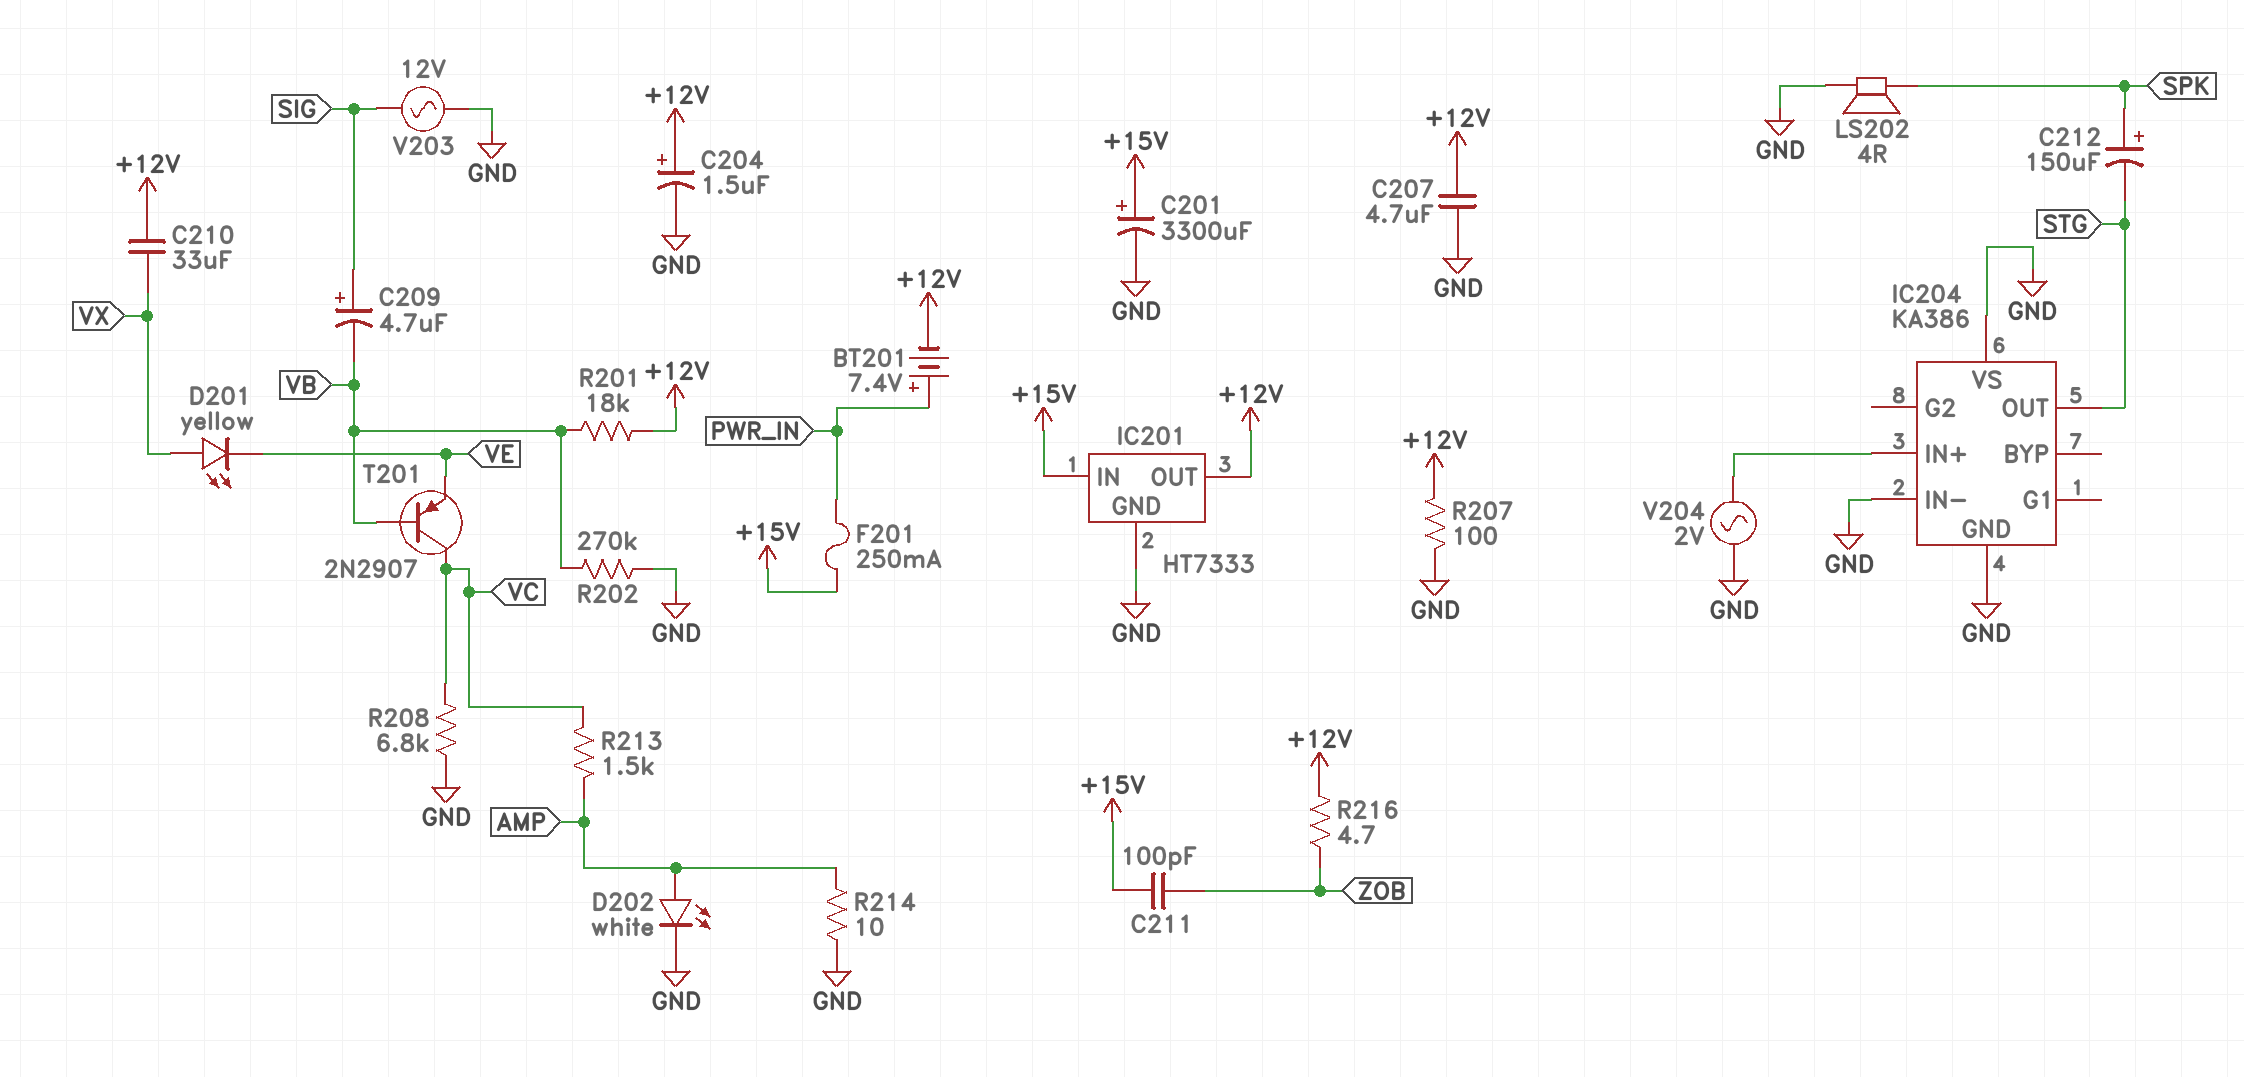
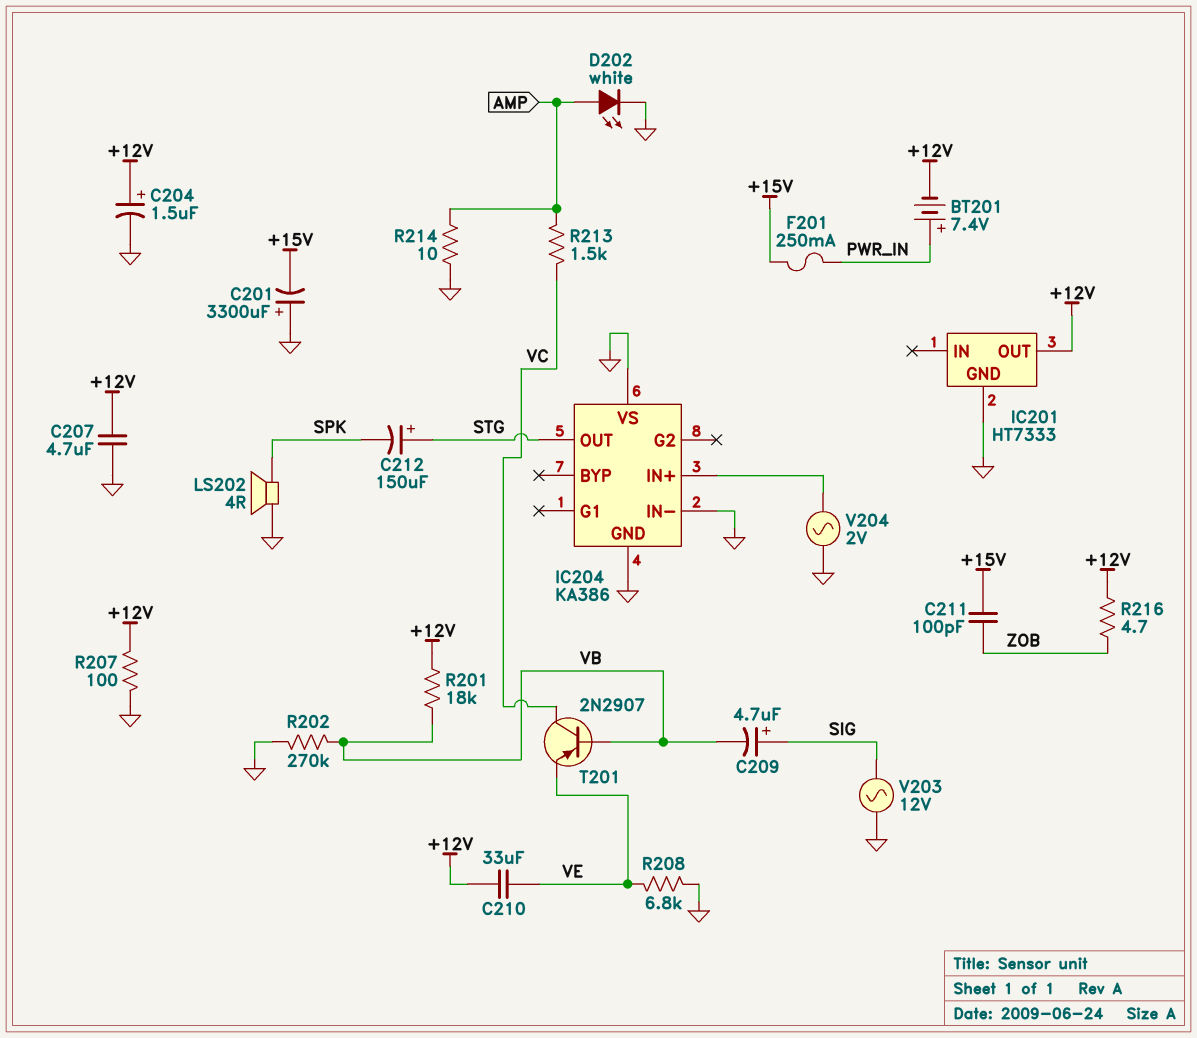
C201: 3300uF (plus +15V, minus GND) -> 3300uF (plus GND, minus +15V)
C210: 33uF (+12V, VX) -> 33uF (+12V, VE)
C212: 150uF (plus SPK, minus STG) -> 150uF (plus STG, minus SPK)
D201: LED yellow (A VX, K VE) -> none
IC201 pin IN: +15V -> none
R208: 6.8k (GND, VC) -> 6.8k (GND, VE)

